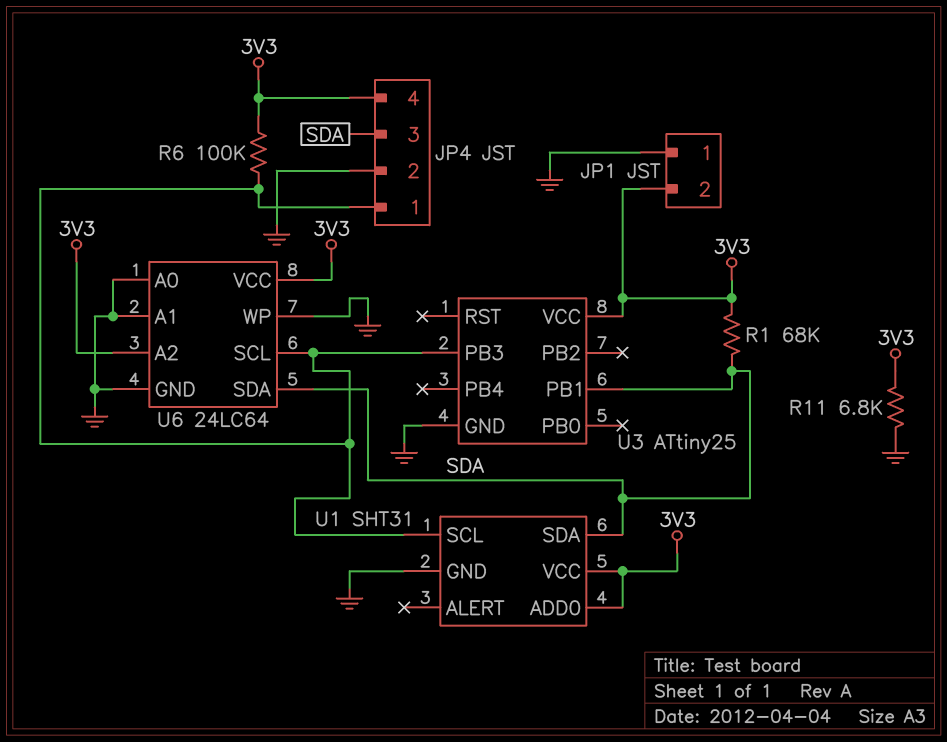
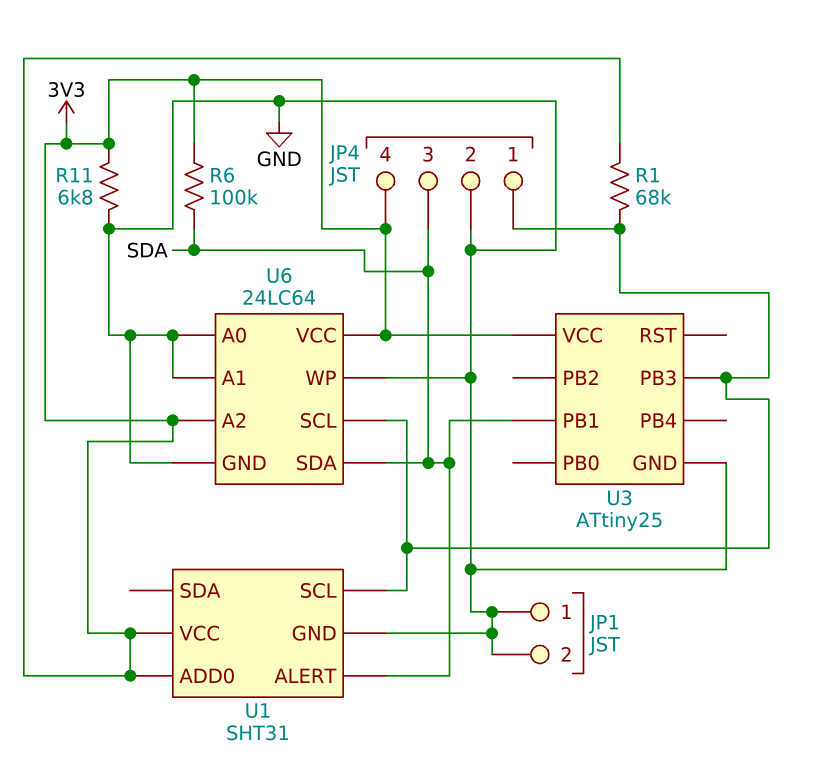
JP1 pin 2: 3V3 -> GND
R1: 68k (3V3, SDA) -> 68k (3V3, JP4/1)
R6: 100k (3V3, JP4/1) -> 100k (3V3, SDA)
U1 pin ALERT: none -> SDA
U1 pin SDA: SDA -> none

